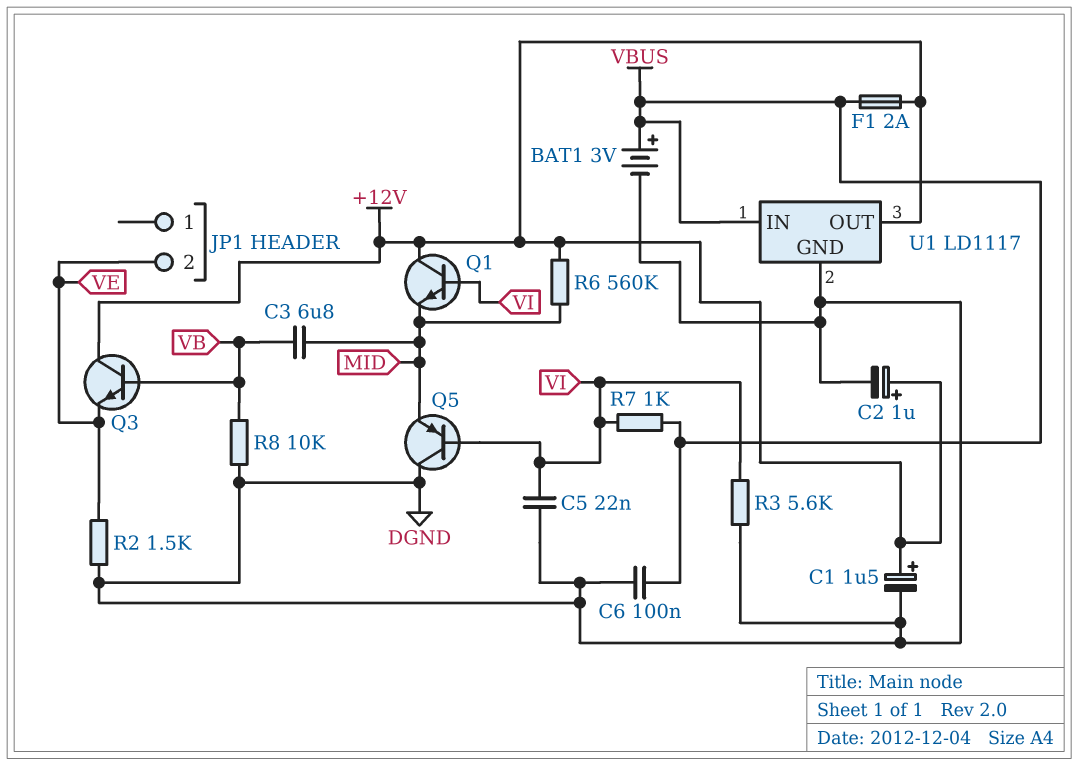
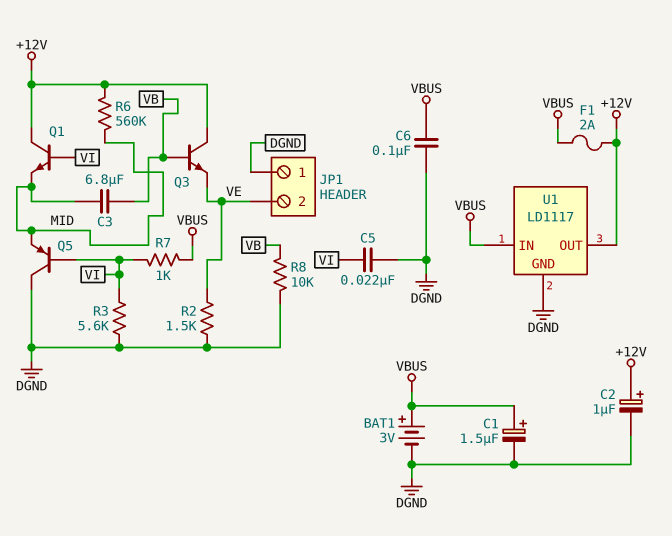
C1: 1.5uF (plus +12V, minus DGND) -> 1.5uF (plus VBUS, minus DGND)
JP1 pin 1: none -> DGND

